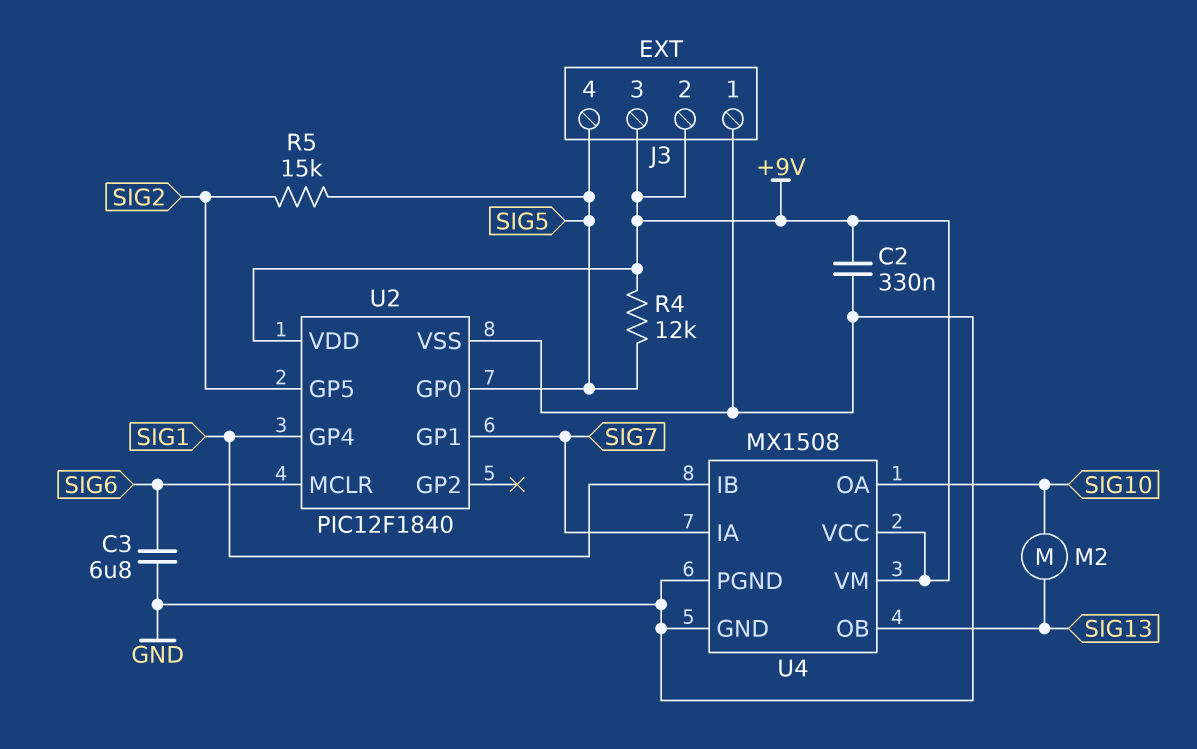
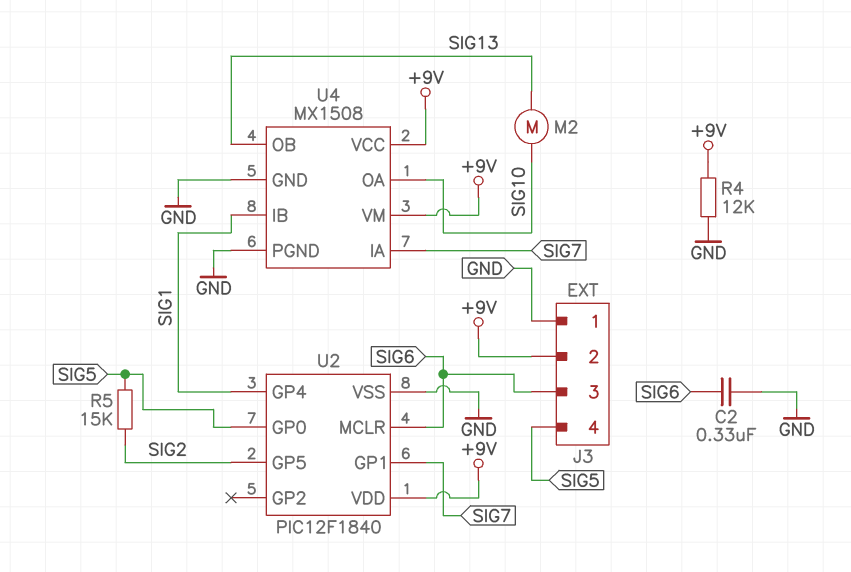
C2: 330nF (+9V, GND) -> 330nF (GND, SIG6)
C3: 6.8uF (GND, SIG6) -> none
J3 pin 3: +9V -> SIG6
R4: 12k (+9V, SIG5) -> 12k (+9V, GND)

